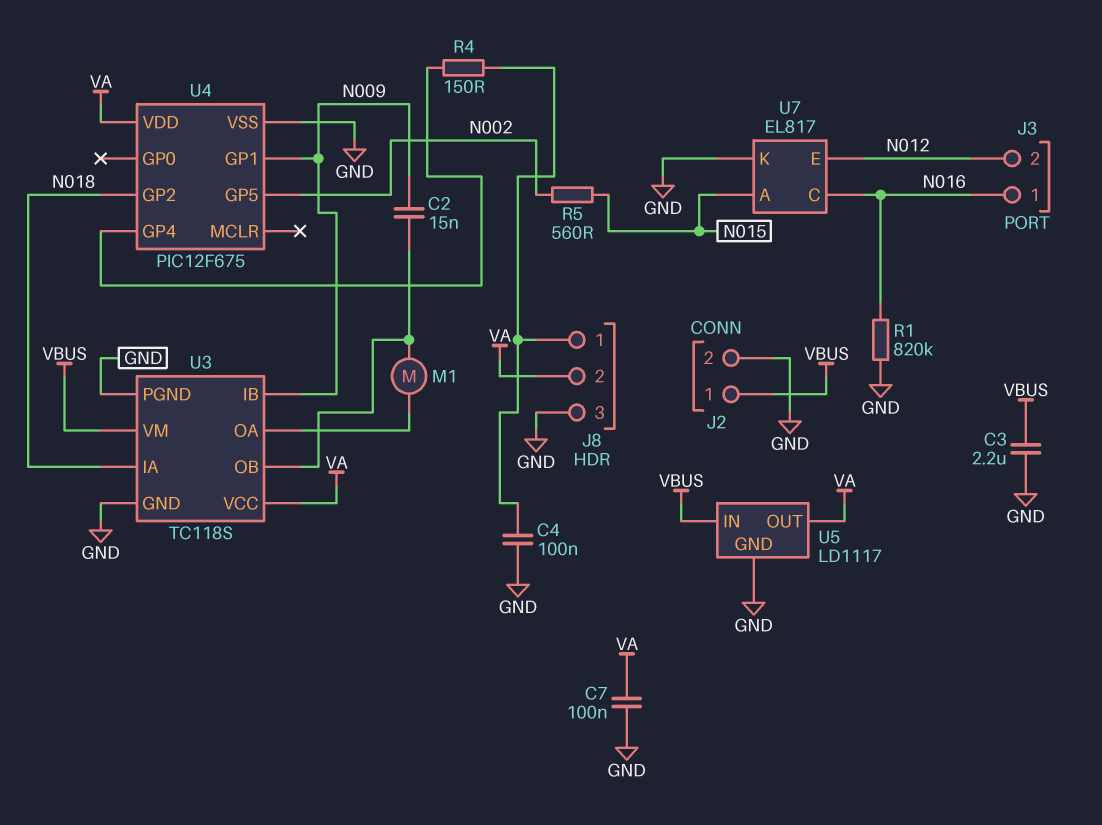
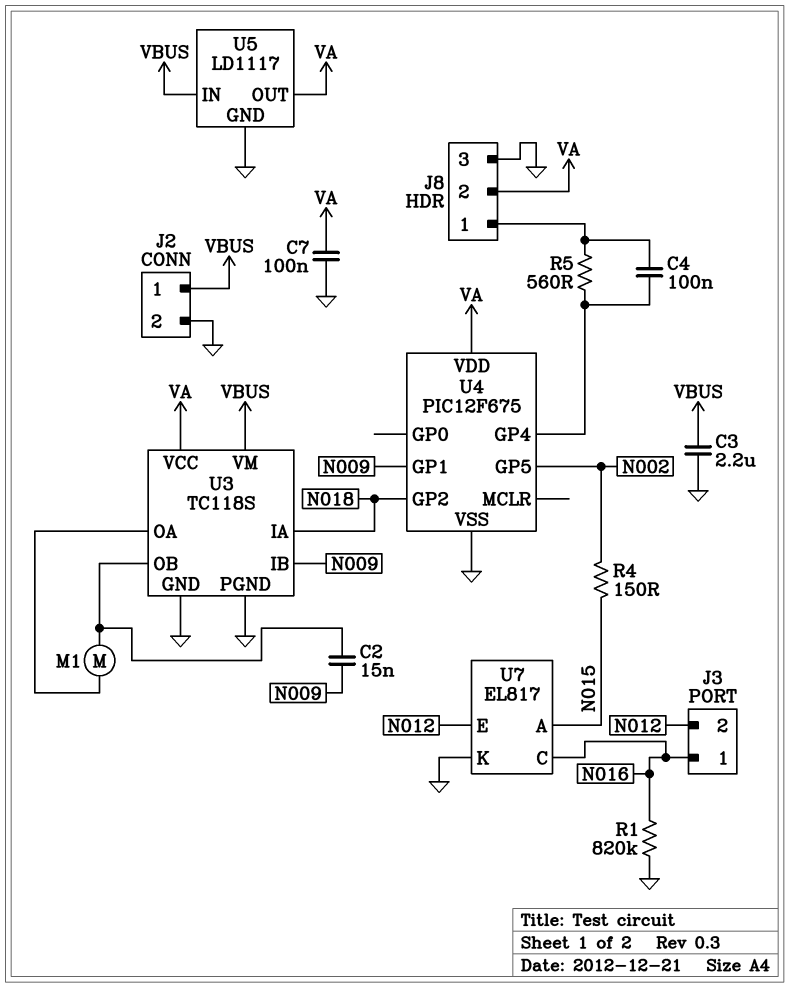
C4: 100nF (GND, J8/1) -> 100nF (J8/1, U4/GP4)
R4: 150 (J8/1, U4/GP4) -> 150 (N002, N015)
R5: 560 (N002, N015) -> 560 (J8/1, U4/GP4)

